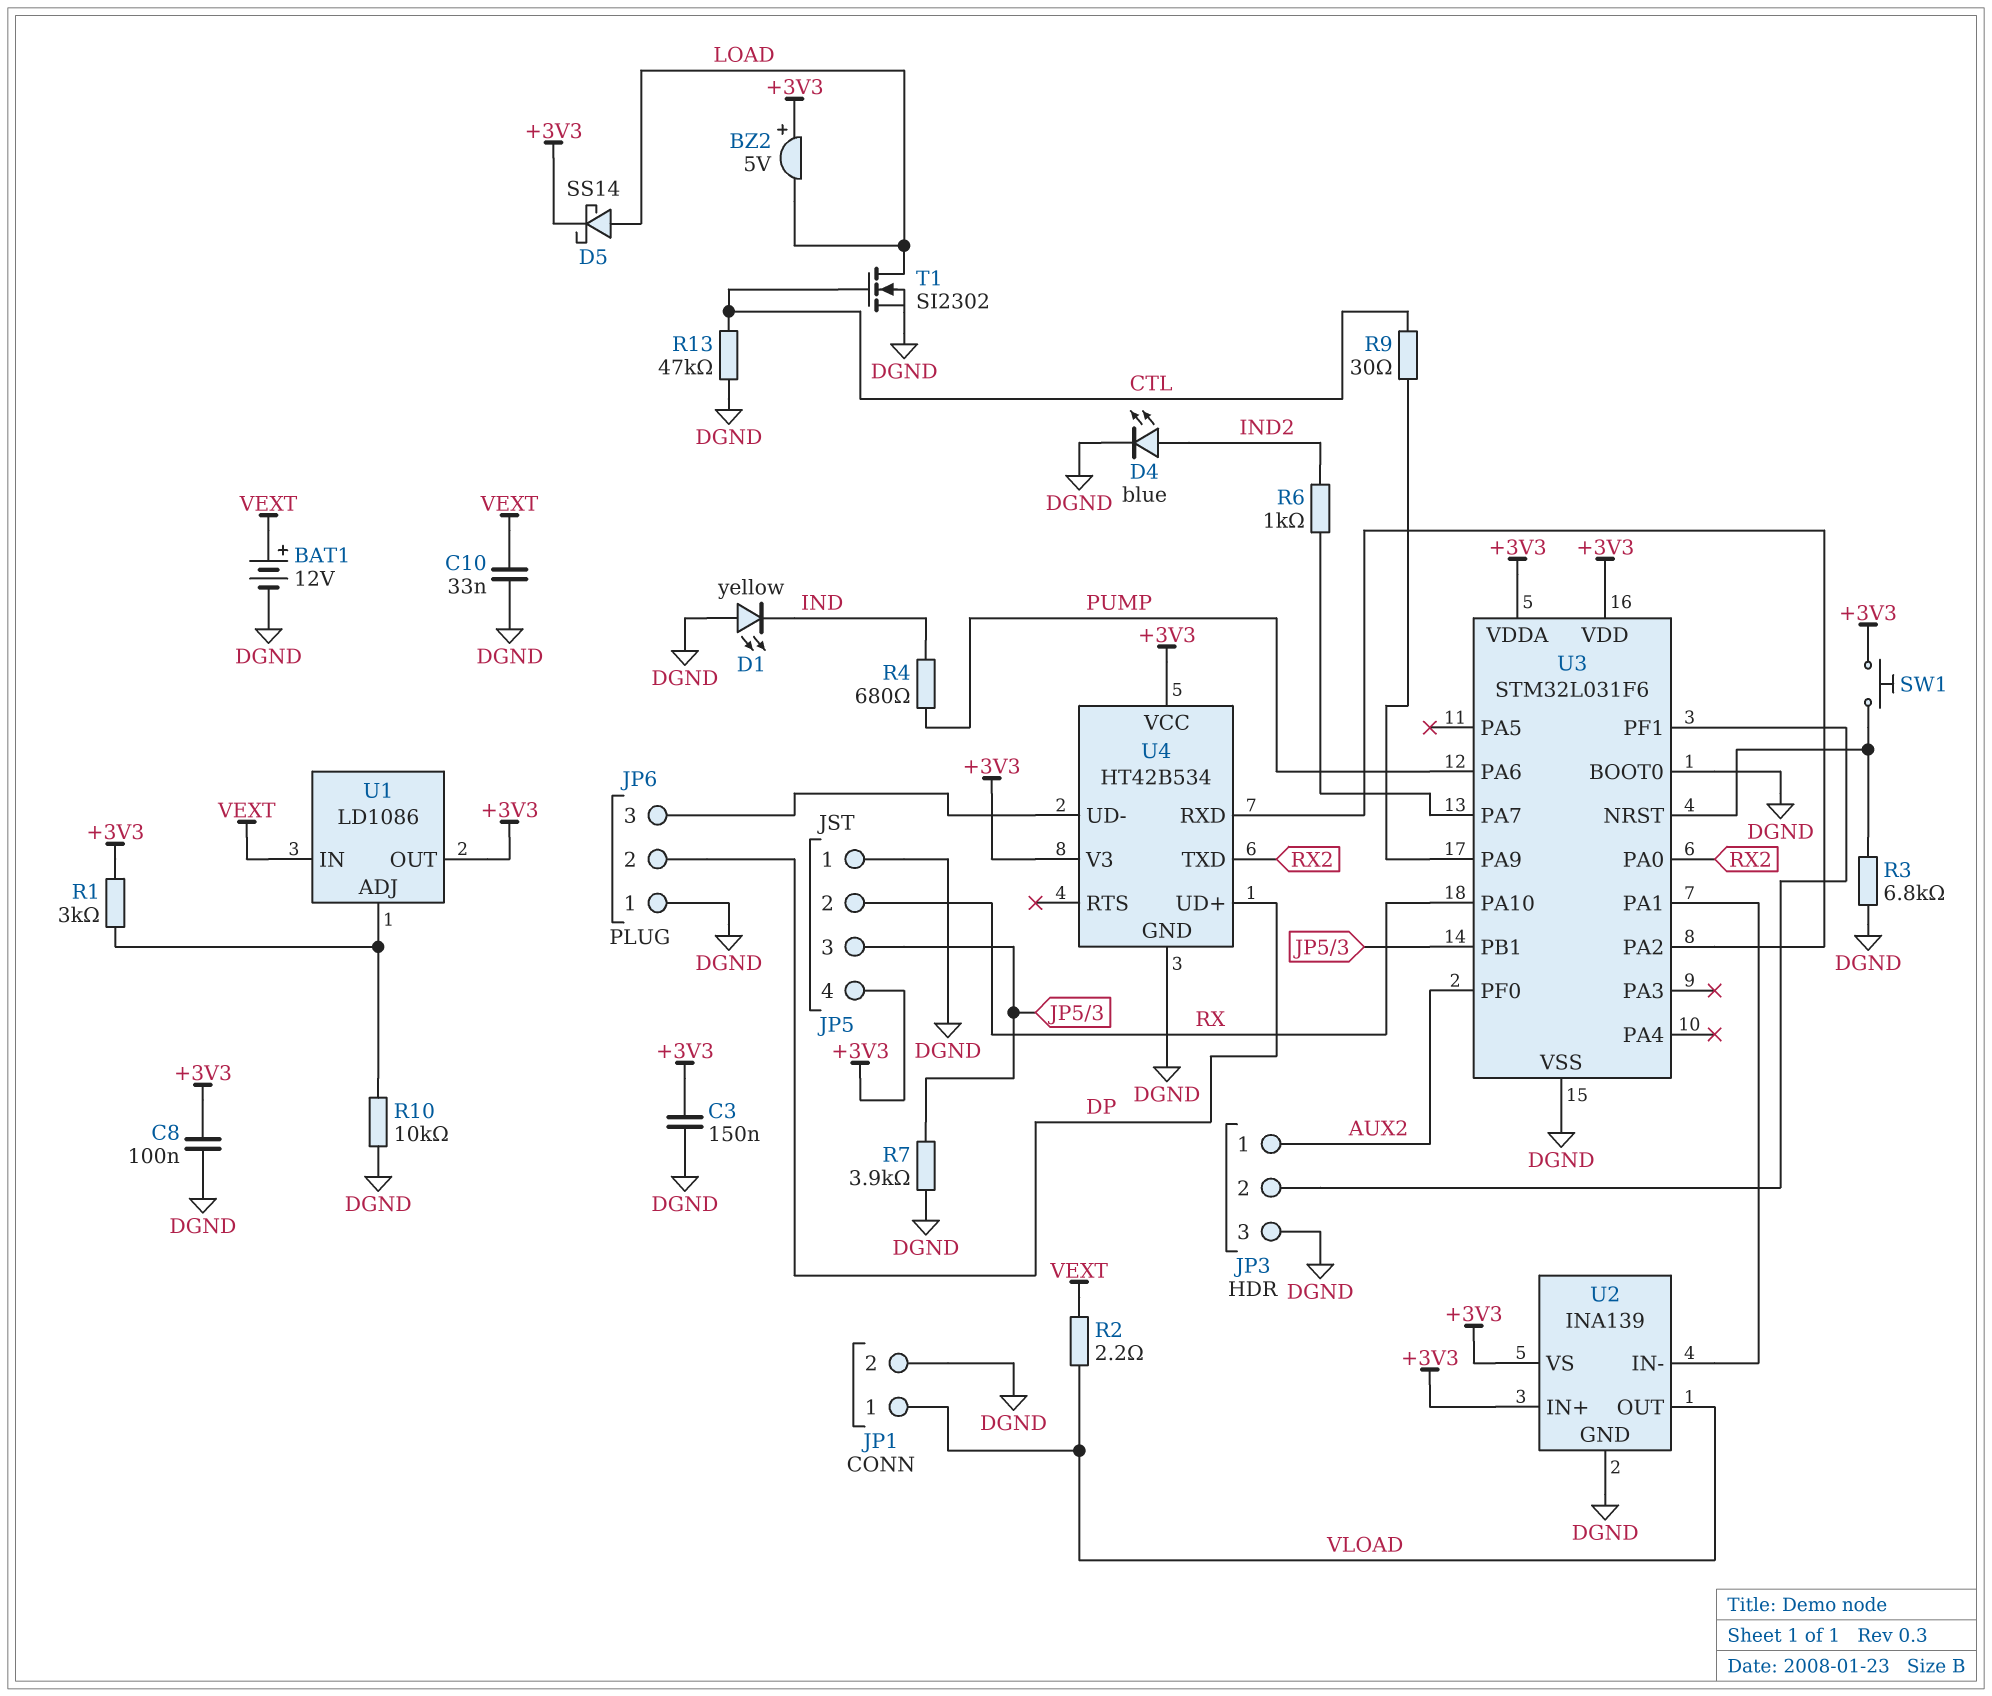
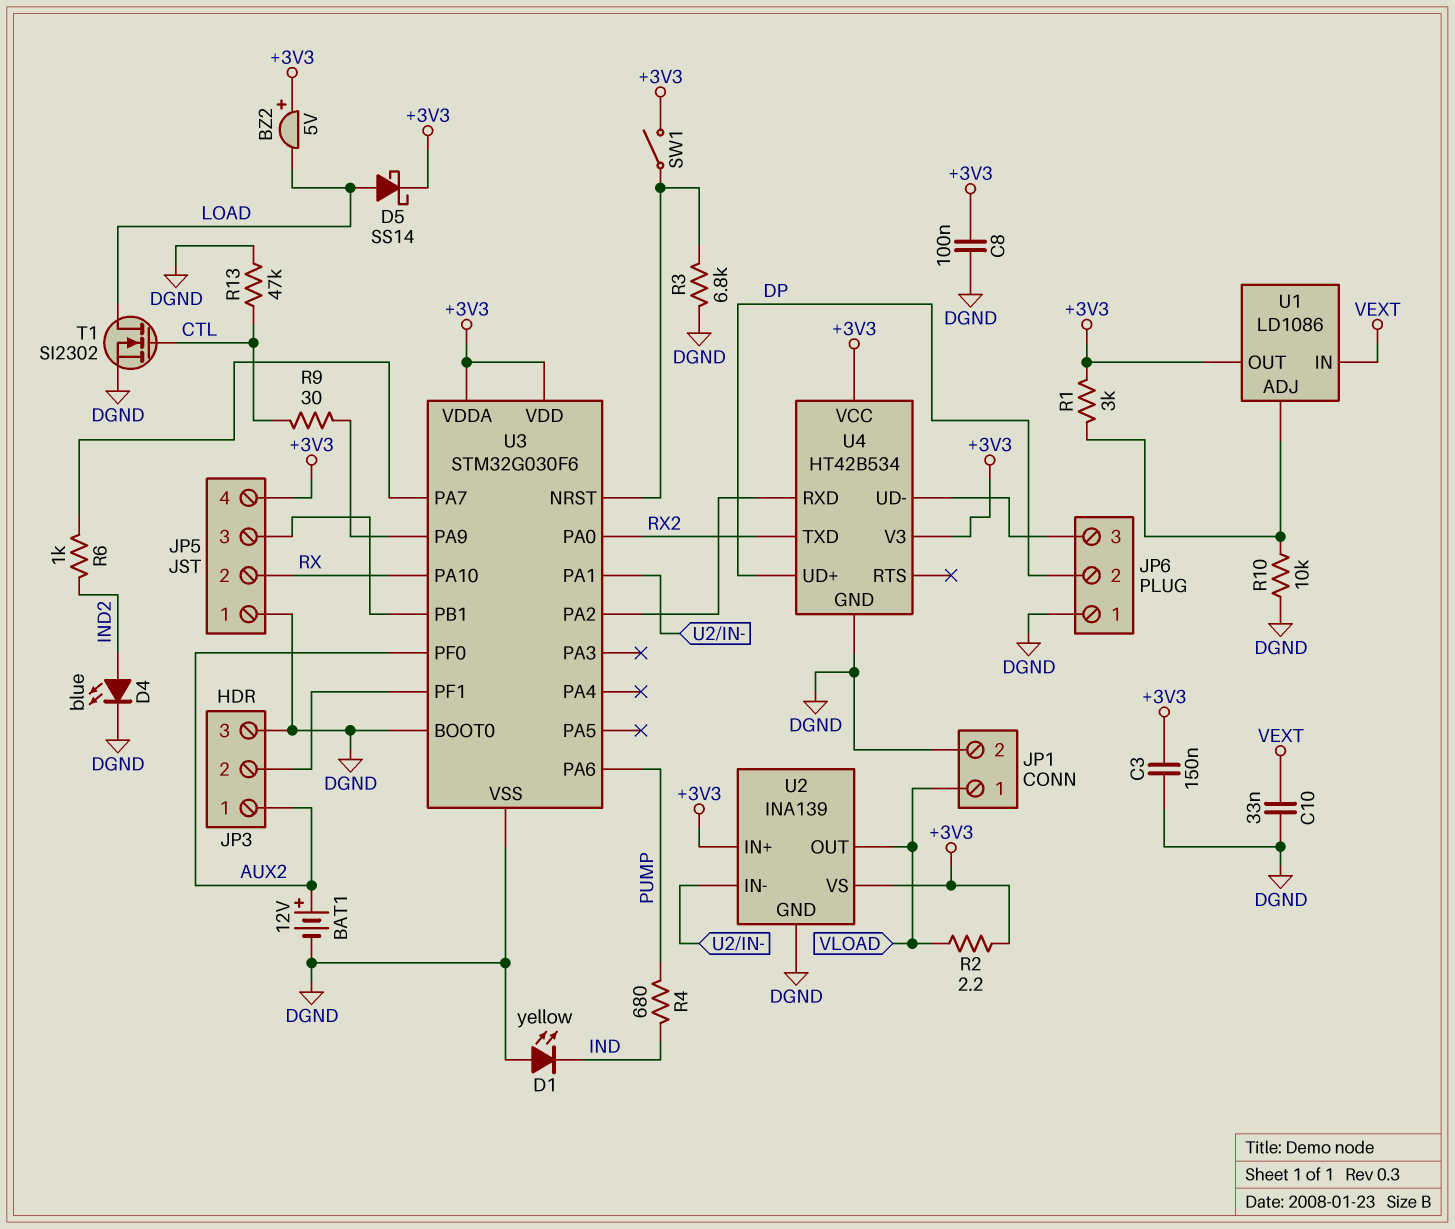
BAT1: 12V (plus VEXT, minus DGND) -> 12V (plus AUX2, minus DGND)
R2: 2.2 (VEXT, VLOAD) -> 2.2 (+3V3, VLOAD)
R7: 3.9k (DGND, JP5/3) -> none
SW1: button (+3V3, U3/NRST) -> switch (+3V3, U3/NRST)
U3: STM32L031F6 -> STM32G030F6

